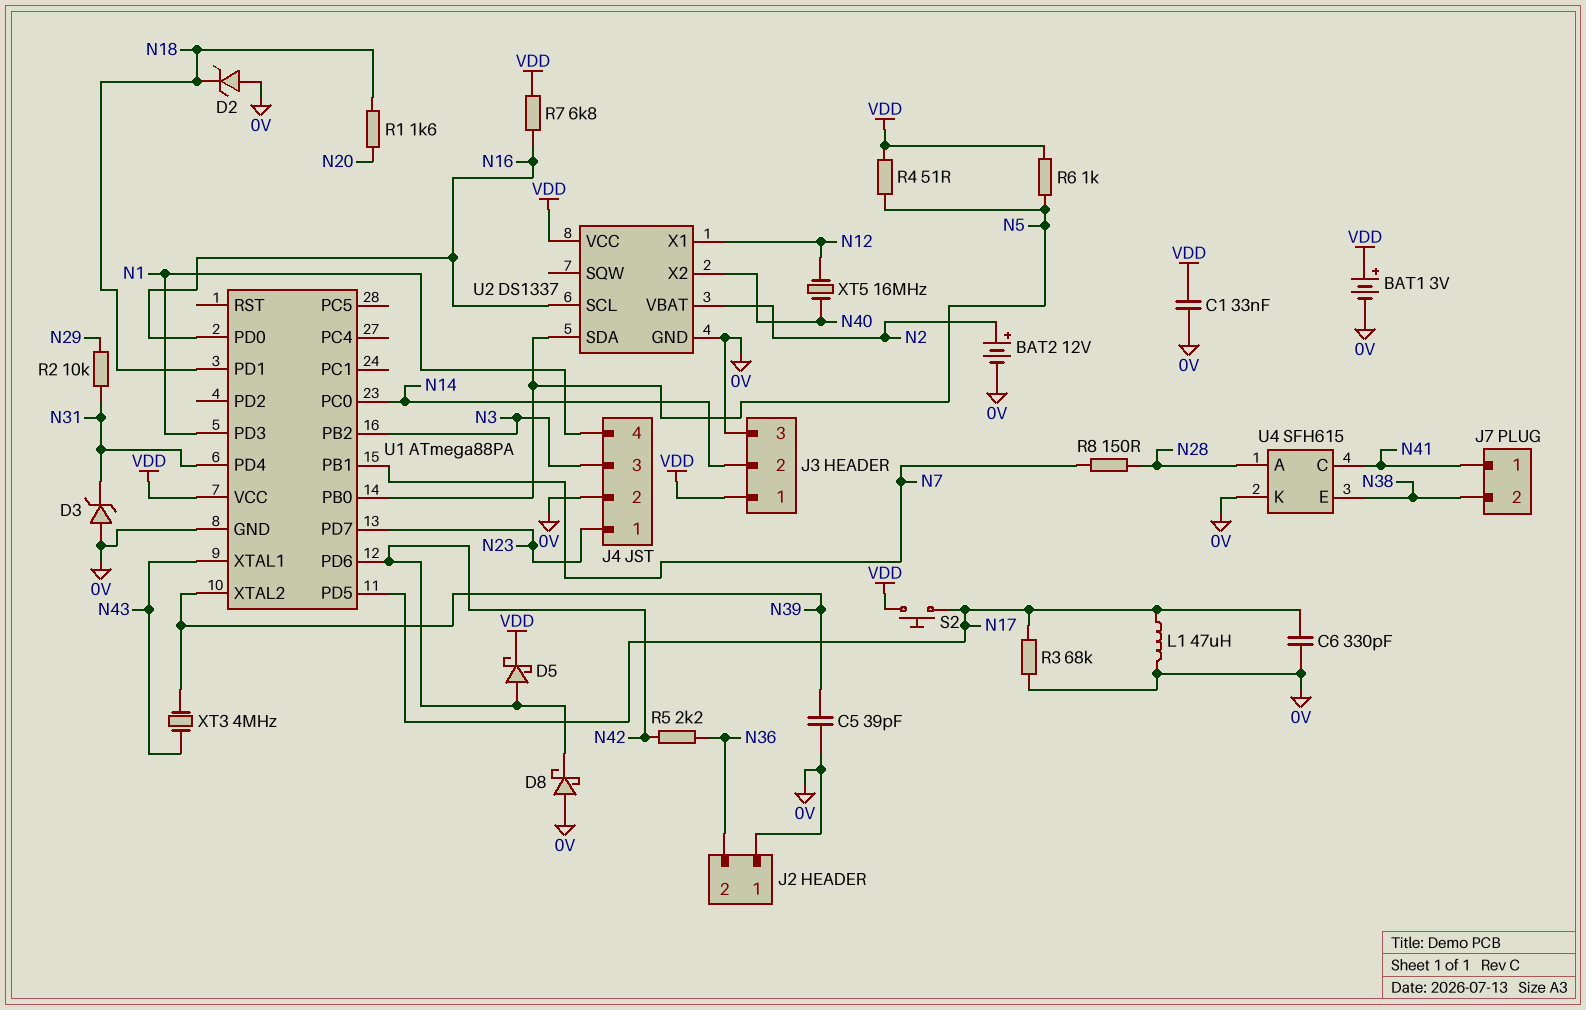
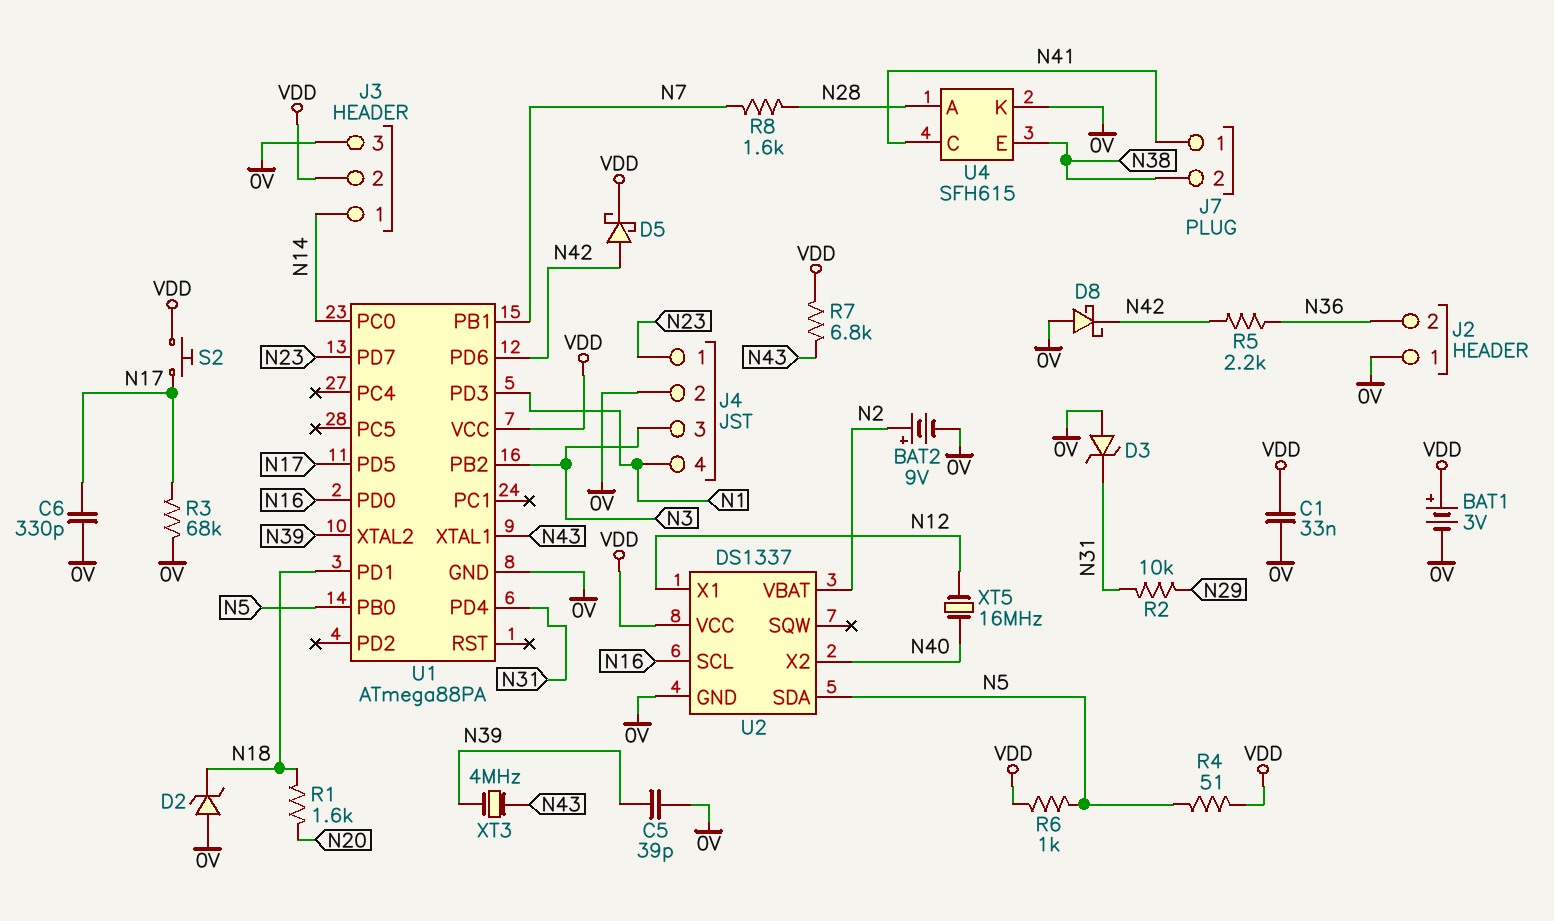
BAT2: 12V (plus N2, minus 0V) -> 9V (plus N2, minus 0V)
J3 pin 1: VDD -> N14
J3 pin 2: N14 -> VDD
L1: 47uH (0V, N17) -> none
R7: 6.8k (N16, VDD) -> 6.8k (N43, VDD)
R8: 150 (N7, N28) -> 1.6k (N7, N28)

